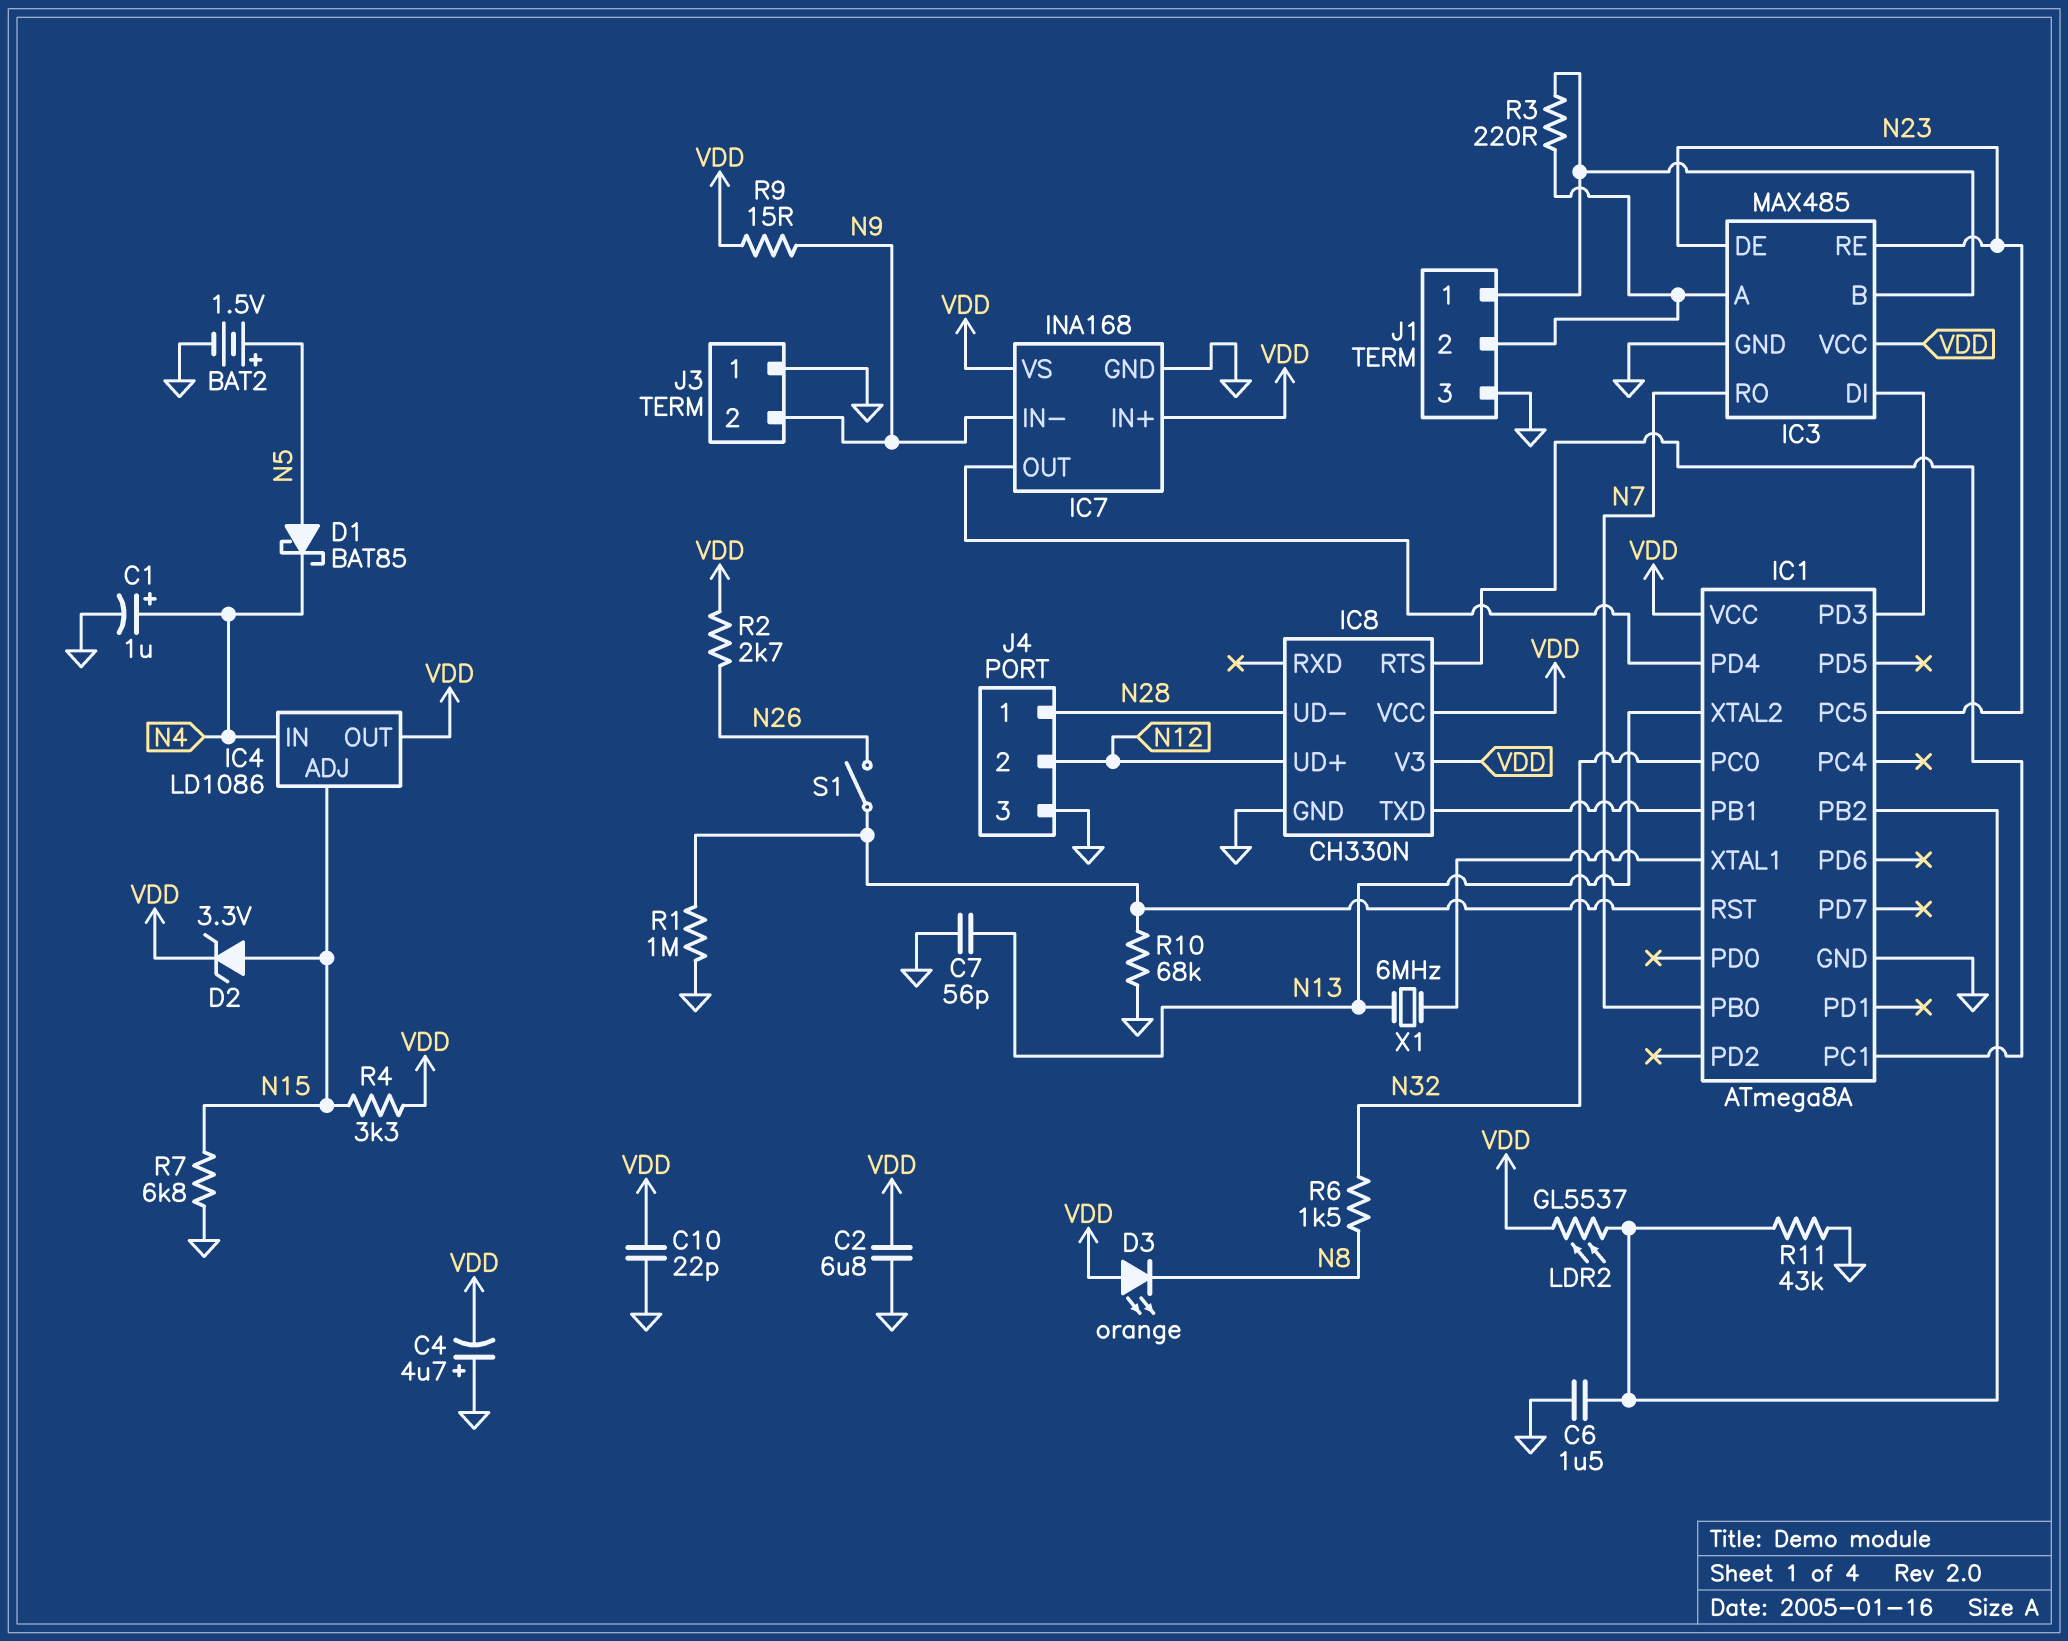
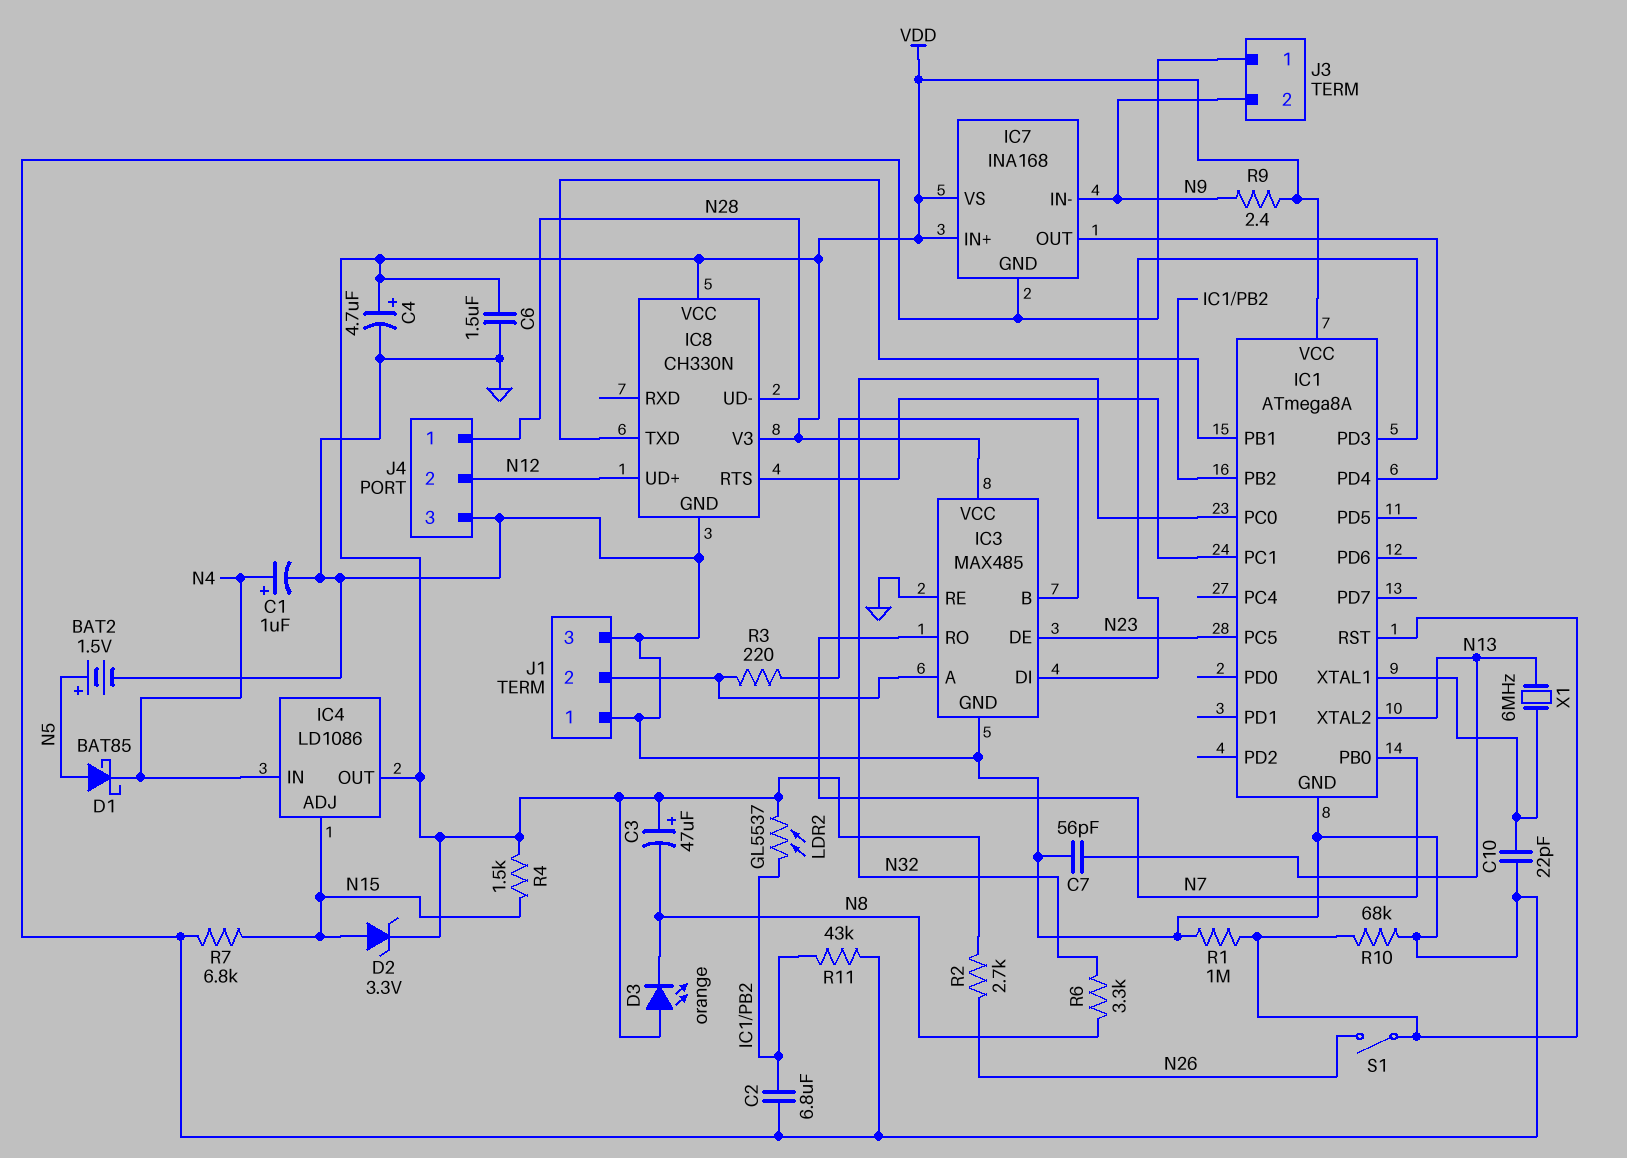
C2: 6.8uF (GND, VDD) -> 6.8uF (GND, IC1/PB2)
C3: none -> 47uF (plus VDD, minus N8)
C4: 4.7uF (plus GND, minus VDD) -> 4.7uF (plus VDD, minus GND)
C6: 1.5uF (GND, IC1/PB2) -> 1.5uF (GND, VDD)
C10: 22pF (GND, VDD) -> 22pF (GND, IC1/XTAL1)
IC3 pin RE: N23 -> GND
J1 pin 1: IC3/B -> GND
R4: 3.3k (N15, VDD) -> 1.5k (N15, VDD)
R6: 1.5k (N8, N32) -> 3.3k (N8, N32)
R9: 15 (N9, VDD) -> 2.4 (N9, VDD)

